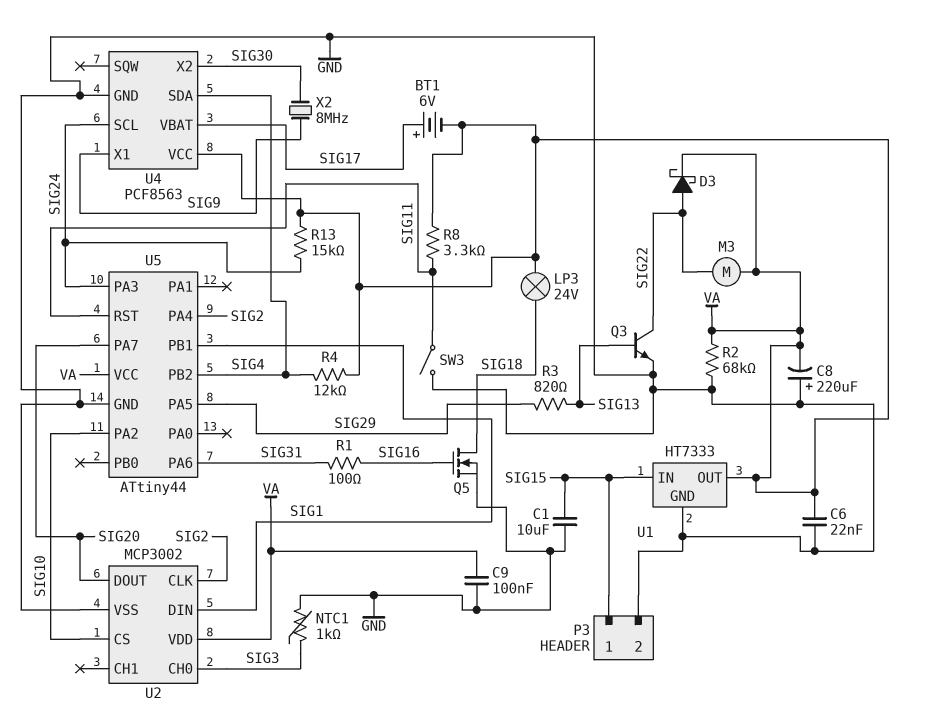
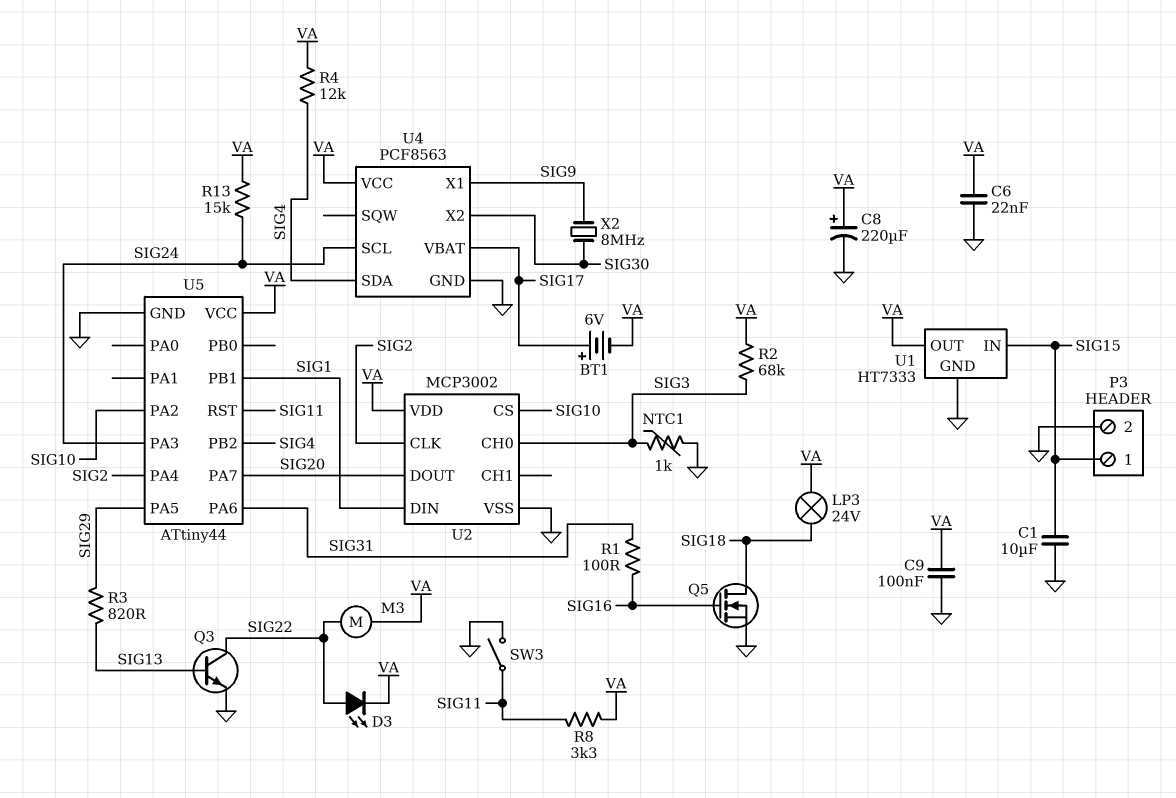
C8: 220uF (plus GND, minus VA) -> 220uF (plus VA, minus GND)
D3: schottky (A SIG22, K VA) -> LED (A SIG22, K VA)
R2: 68k (GND, VA) -> 68k (SIG3, VA)

